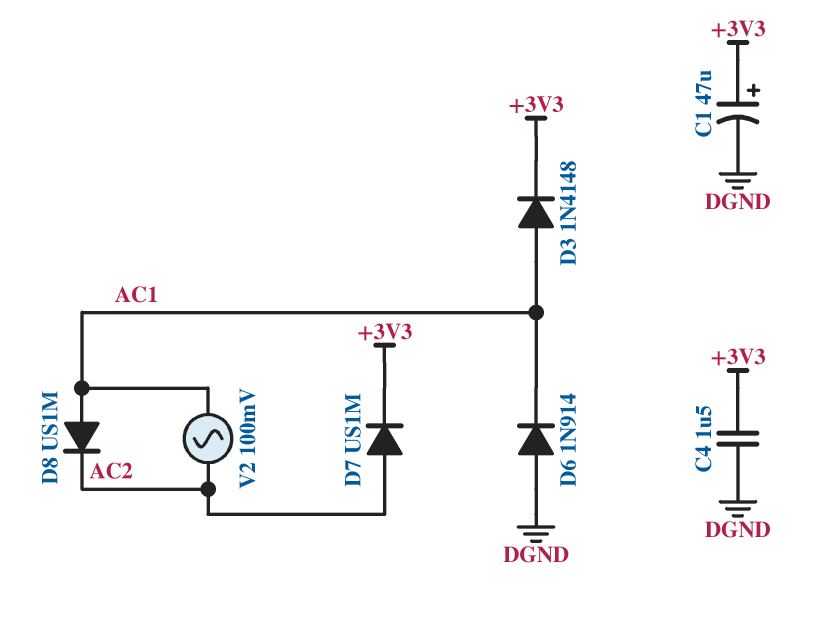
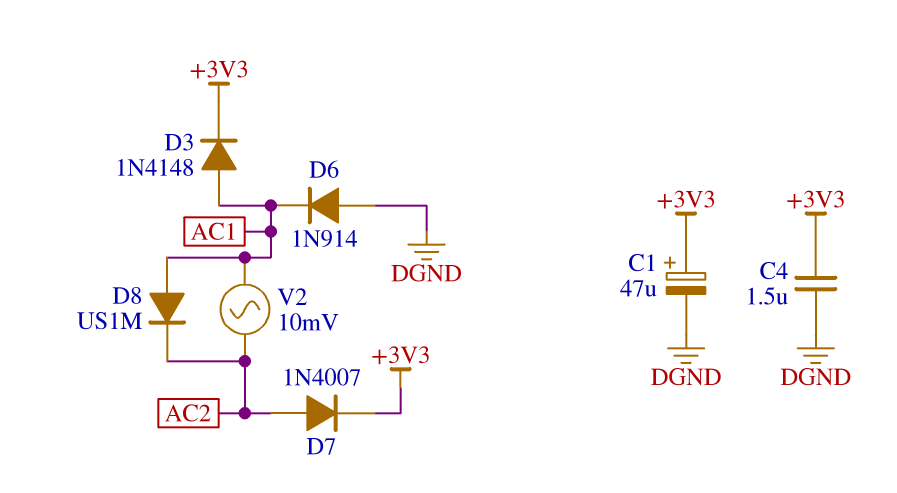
D7: diode US1M (A AC2, K +3V3) -> diode 1N4007 (A AC2, K +3V3)
V2: AC 100mV (AC1, AC2) -> AC 10mV (AC1, AC2)

